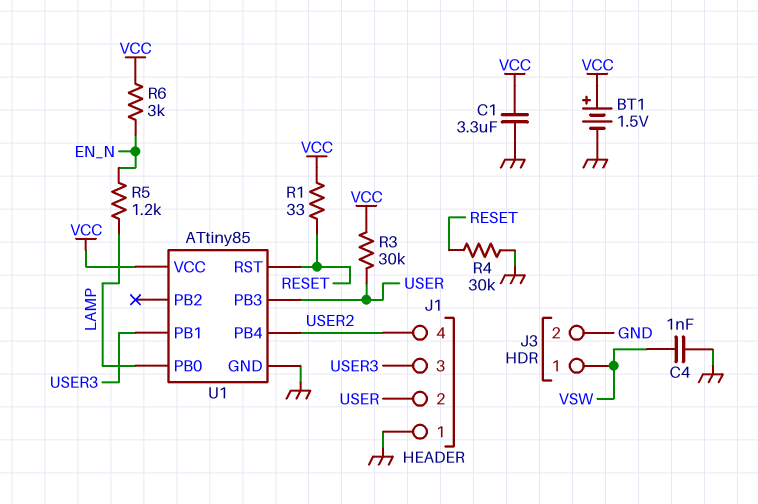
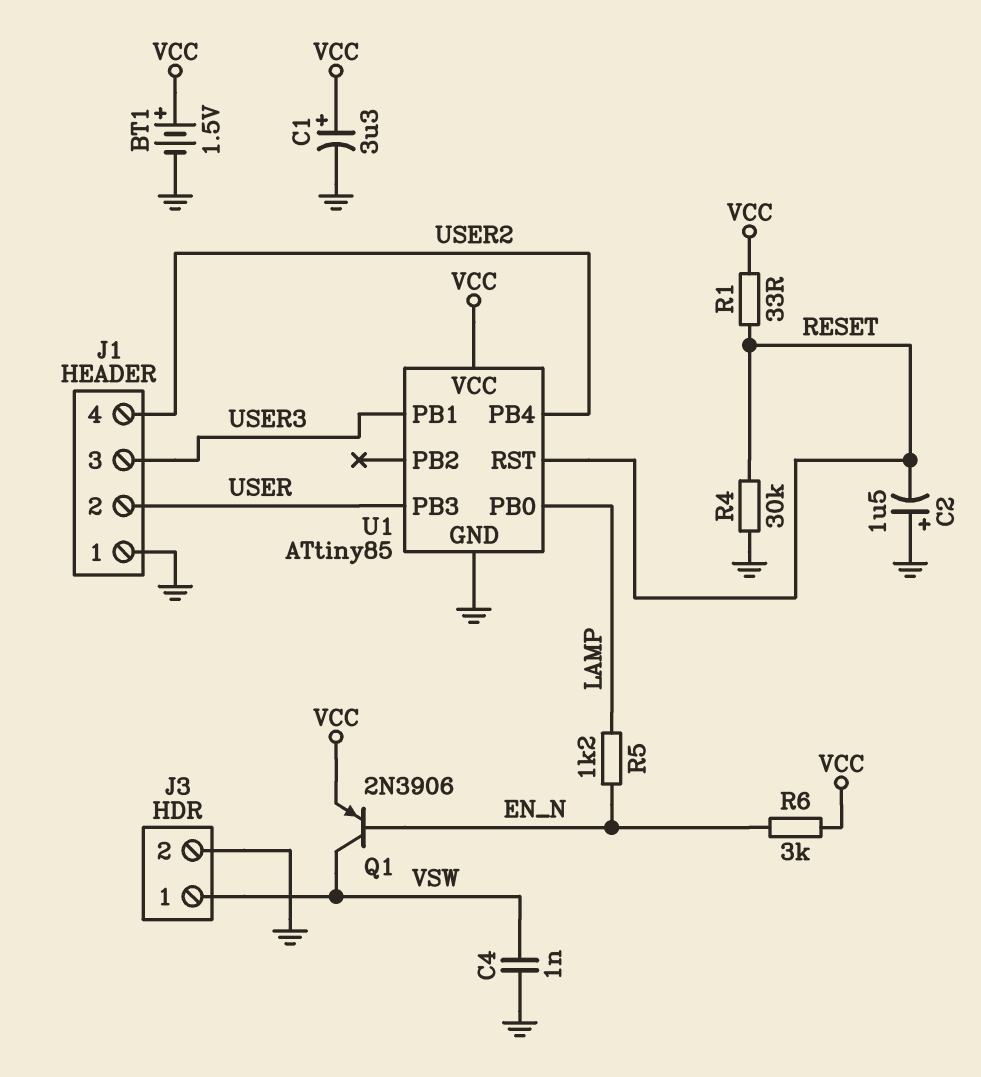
C1: 3.3uF (GND, VCC) -> 3.3uF (plus VCC, minus GND)
C2: none -> 1.5uF (plus GND, minus RESET)
Q1: none -> PNP 2N3906 (B EN_N, C VSW, E VCC)
R3: 30k (USER, VCC) -> none

